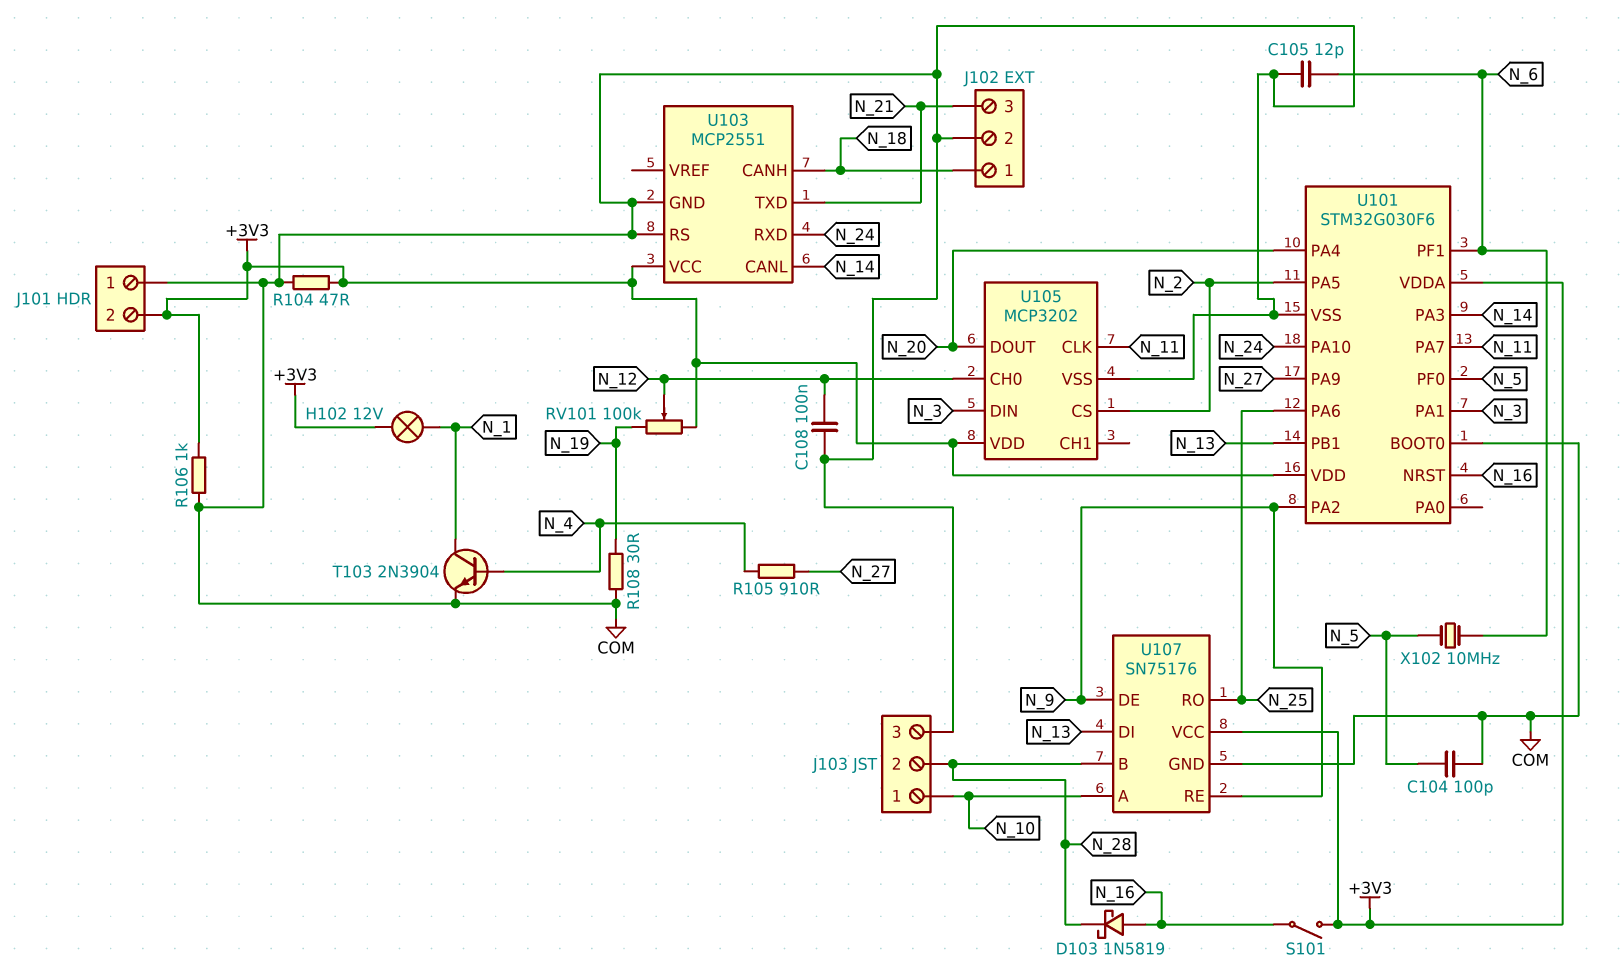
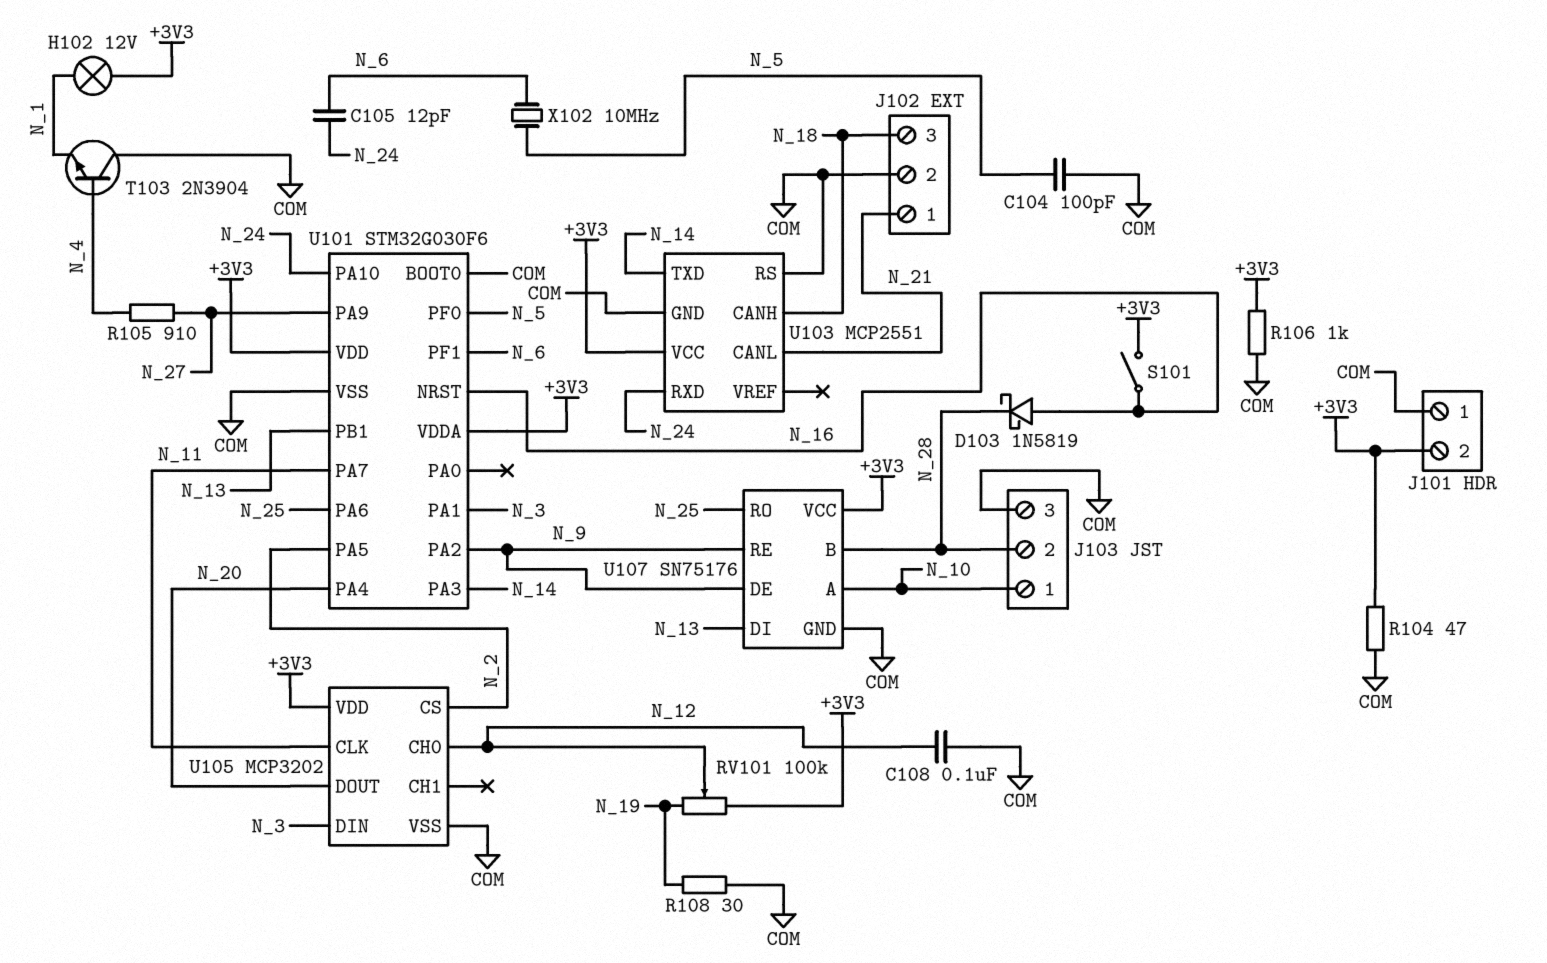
C105: 12pF (COM, N_6) -> 12pF (N_6, N_24)
J102 pin 1: N_18 -> N_21
J102 pin 3: N_21 -> N_18
T103: NPN 2N3904 (B N_4, C N_1, E COM) -> NPN 2N3904 (B N_4, C COM, E N_1)
U103 pin CANL: N_14 -> N_21
U103 pin TXD: N_21 -> N_14

